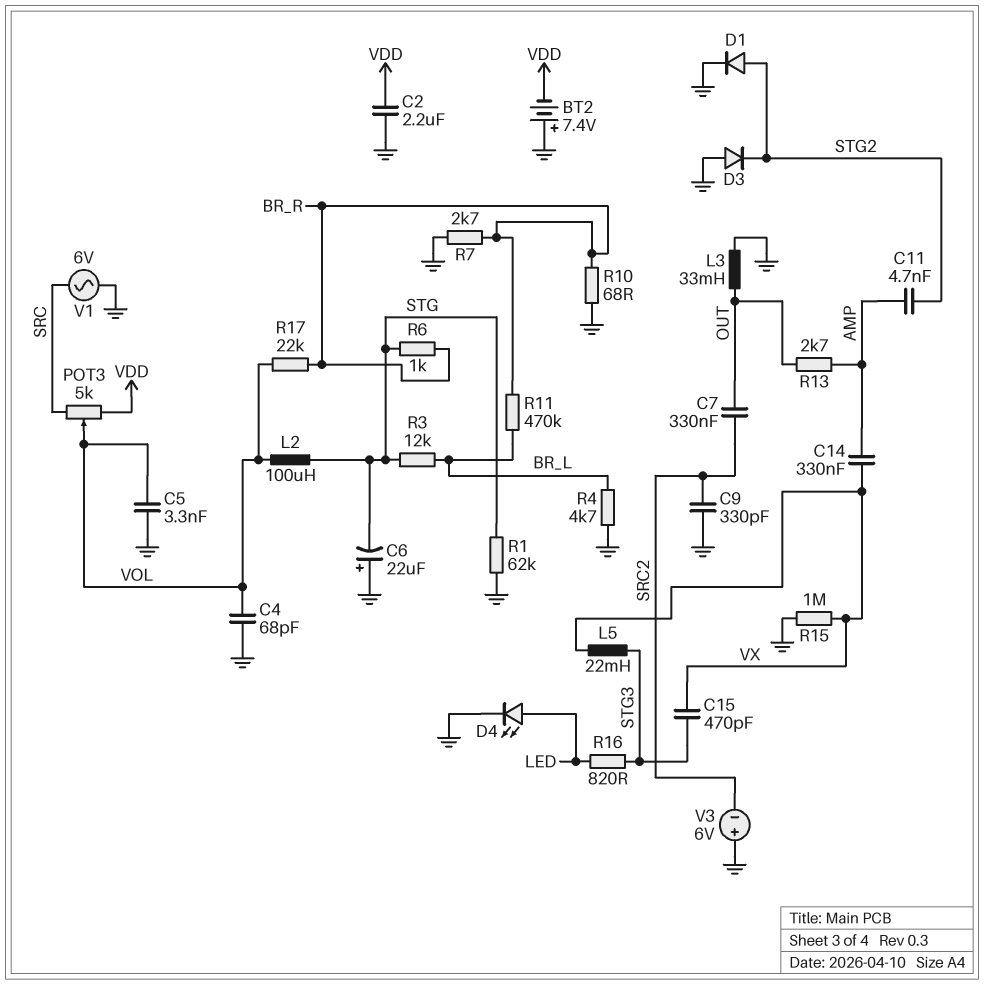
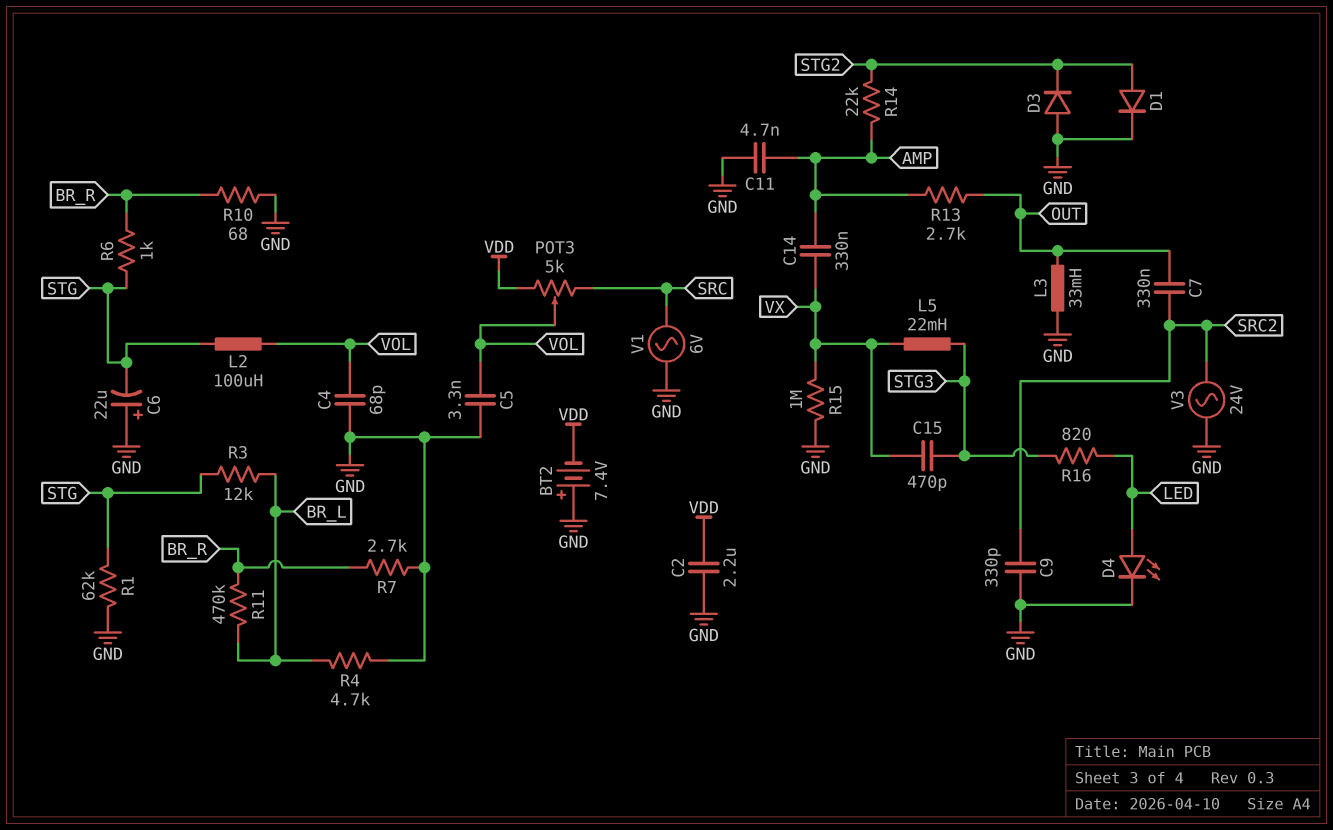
C11: 4.7nF (AMP, STG2) -> 4.7nF (AMP, GND)
R14: none -> 22k (AMP, STG2)
R17: 22k (BR_R, VOL) -> none
V3: 6V (plus GND, minus SRC2) -> AC 24V (GND, SRC2)

